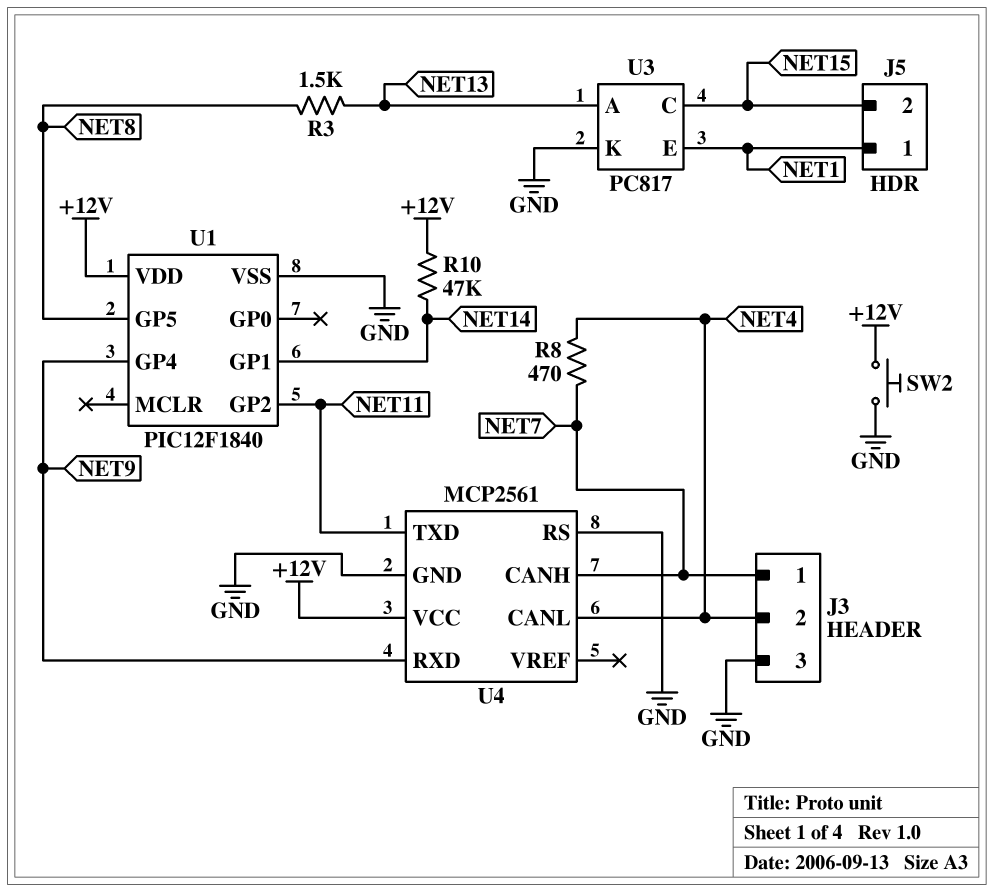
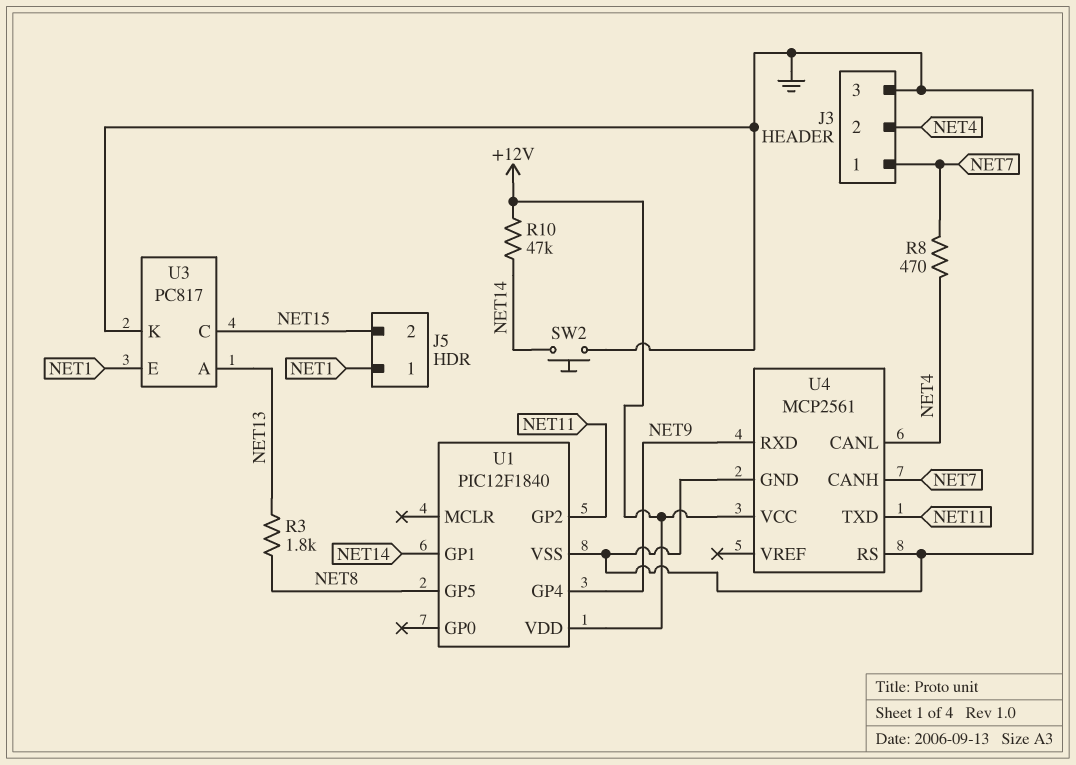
R3: 1.5k (NET8, NET13) -> 1.8k (NET8, NET13)
SW2: button (+12V, GND) -> button (GND, NET14)

